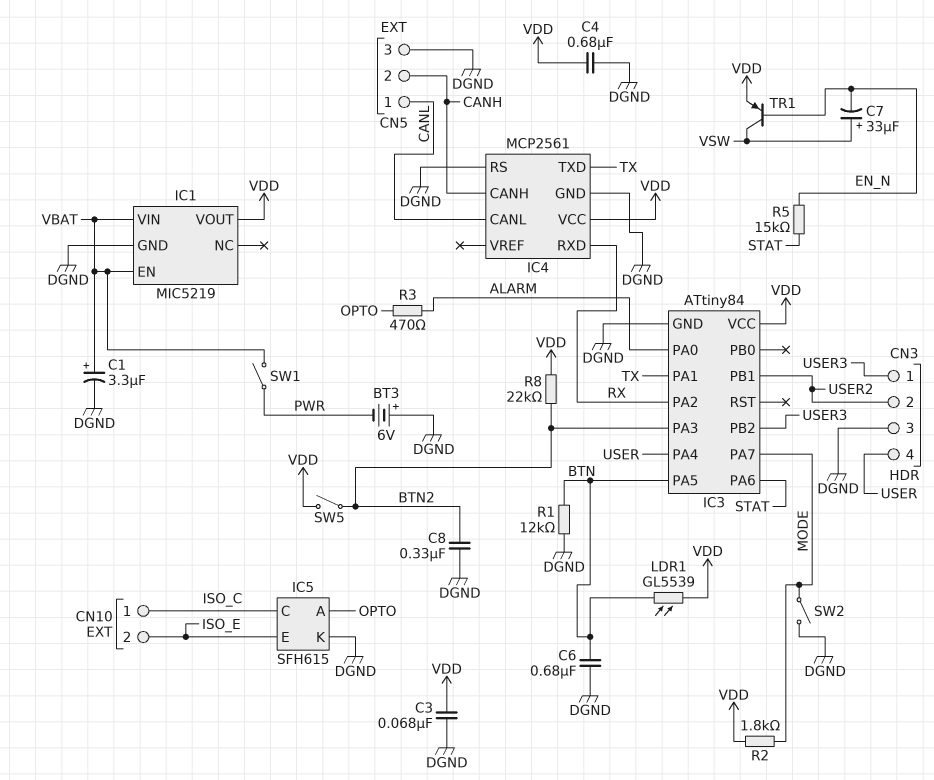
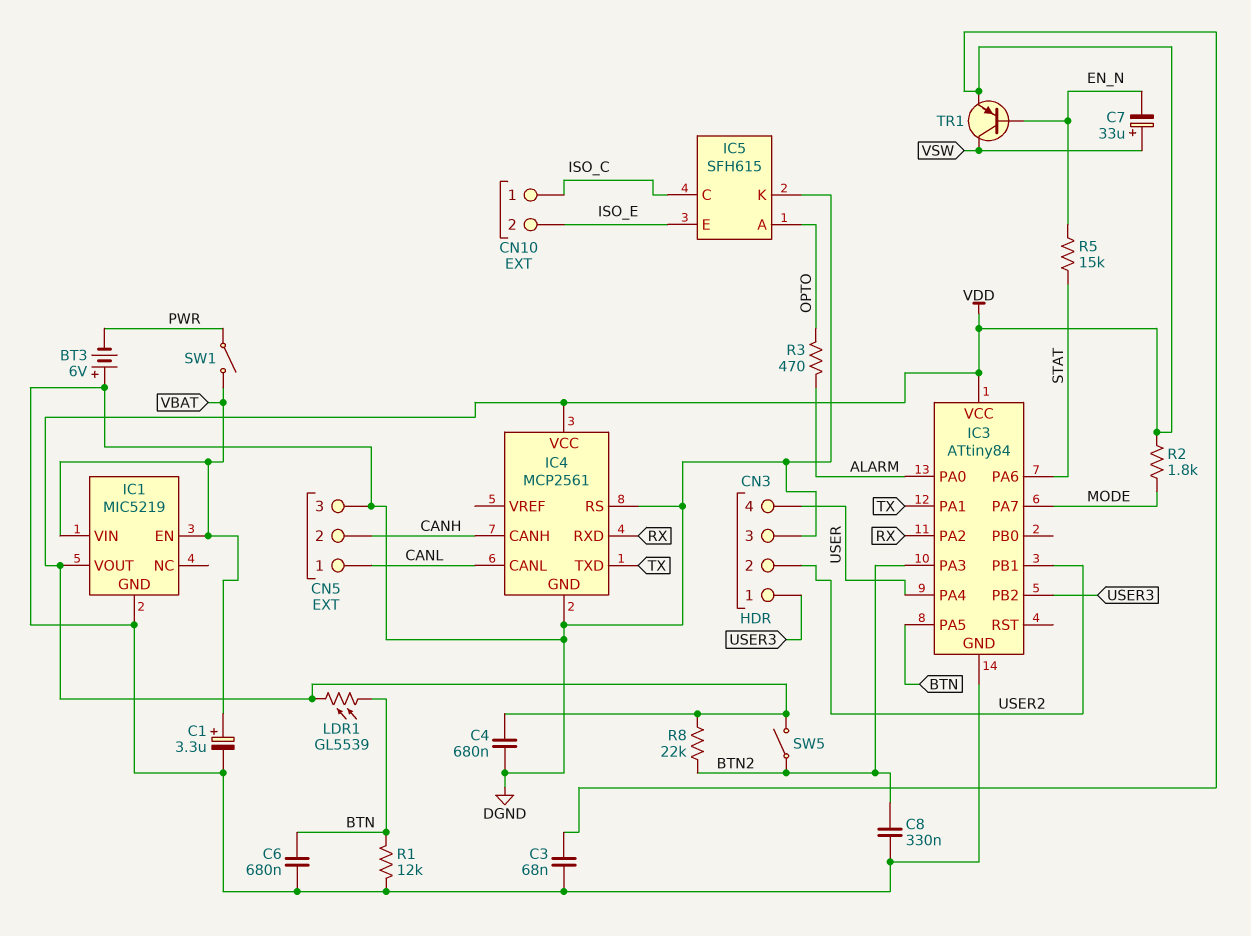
SW2: switch (DGND, MODE) -> none

